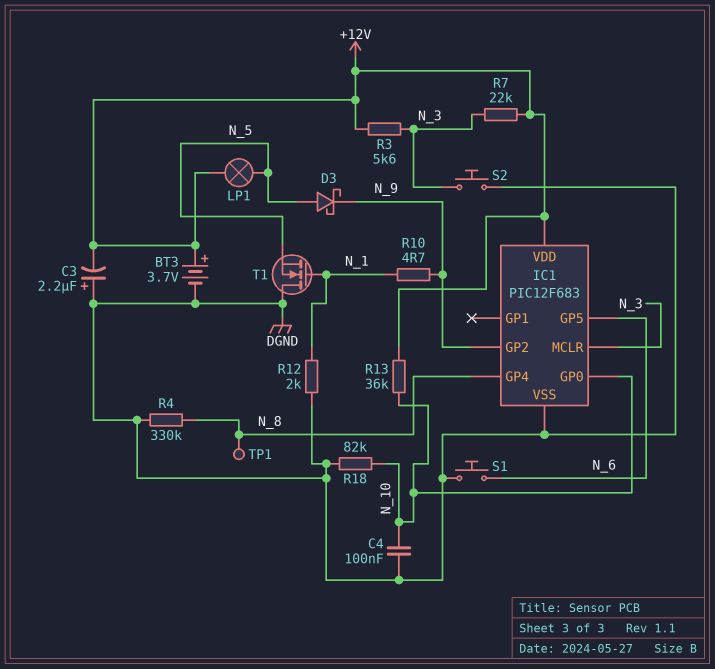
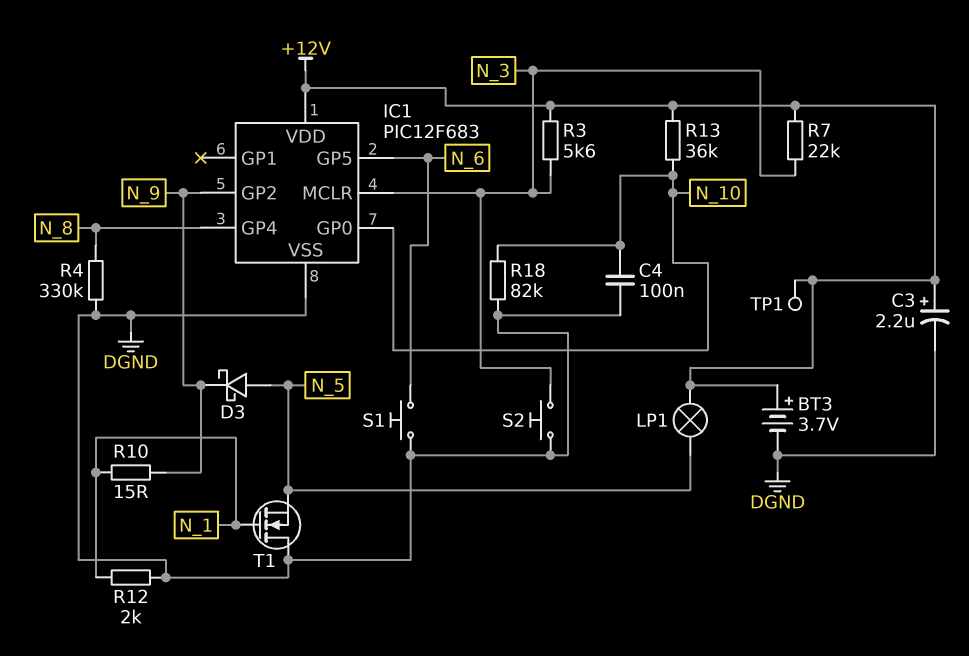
C3: 2.2uF (plus DGND, minus +12V) -> 2.2uF (plus +12V, minus DGND)
R10: 4.7 (N_1, N_9) -> 15 (N_1, N_9)
TP1: test point (N_8) -> test point (+12V)

